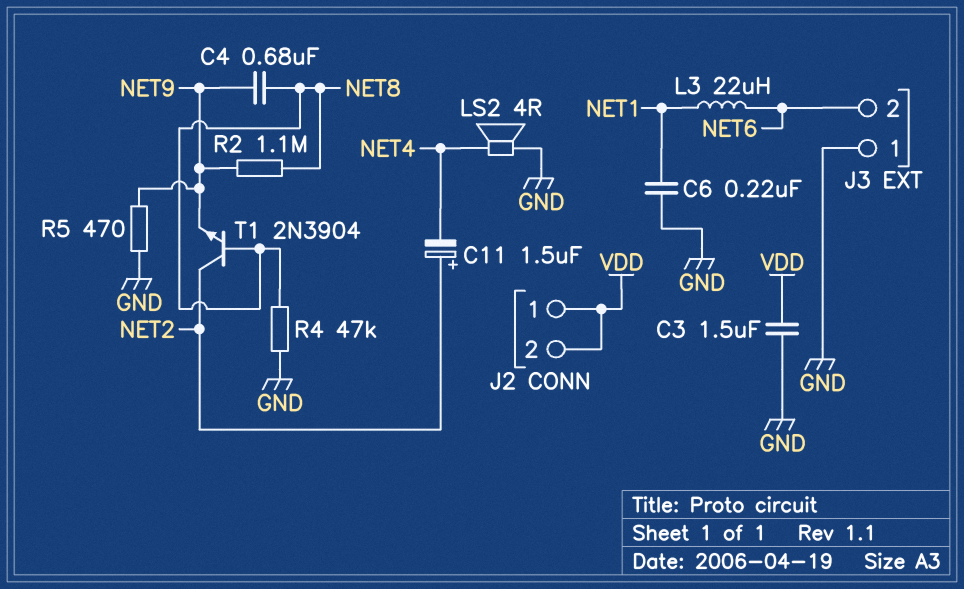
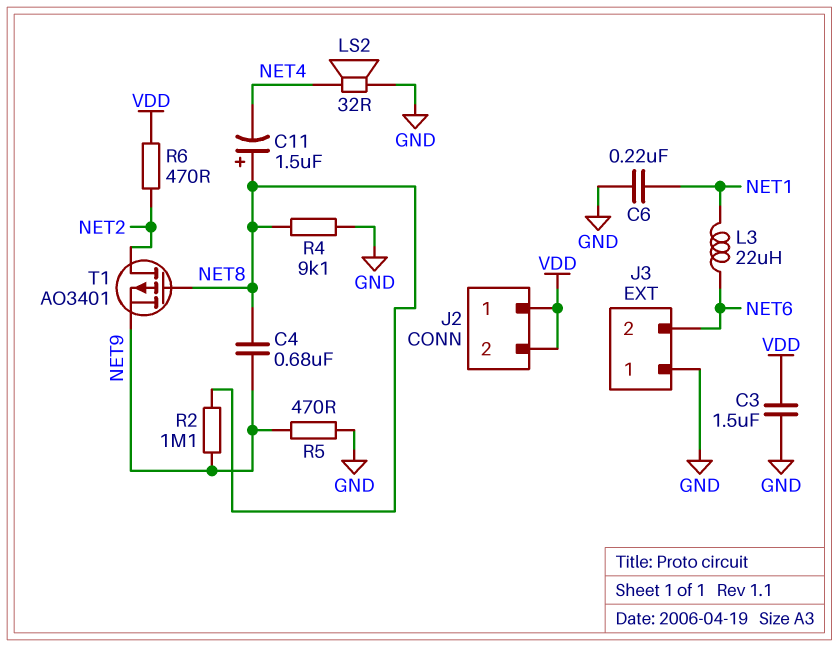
C11: 1.5uF (plus NET2, minus NET4) -> 1.5uF (plus NET8, minus NET4)
LS2: speaker 4R (GND, NET4) -> speaker 32R (GND, NET4)
R4: 47k (GND, NET8) -> 9.1k (GND, NET8)
R6: none -> 470 (NET2, VDD)
T1: NPN 2N3904 (B NET8, C NET2, E NET9) -> PMOS AO3401 (G NET8, D NET2, S NET9)

